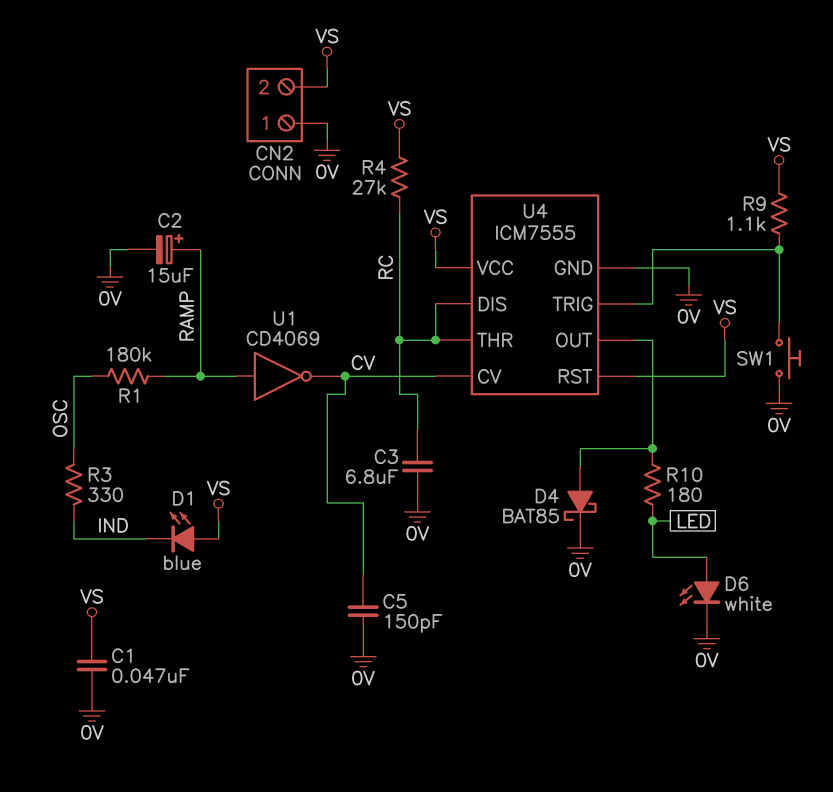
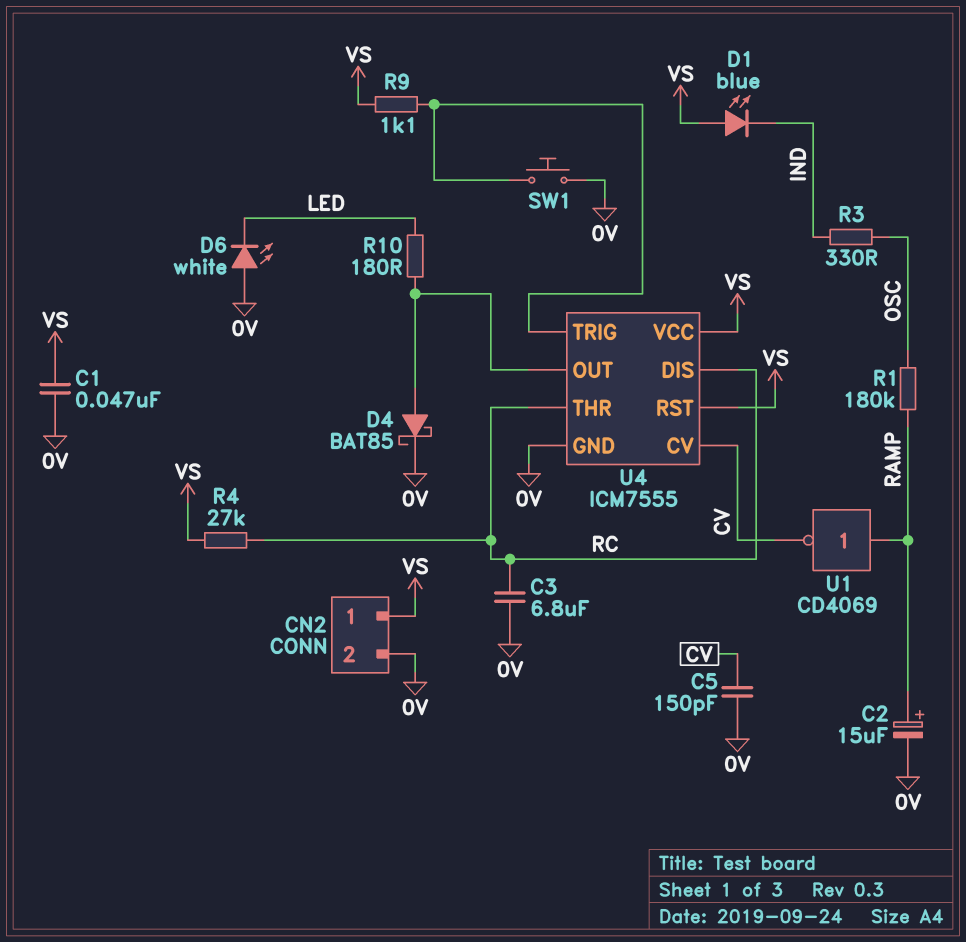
CN2 pin 1: 0V -> VS
CN2 pin 2: VS -> 0V
D6: LED white (A LED, K 0V) -> LED white (A 0V, K LED)

